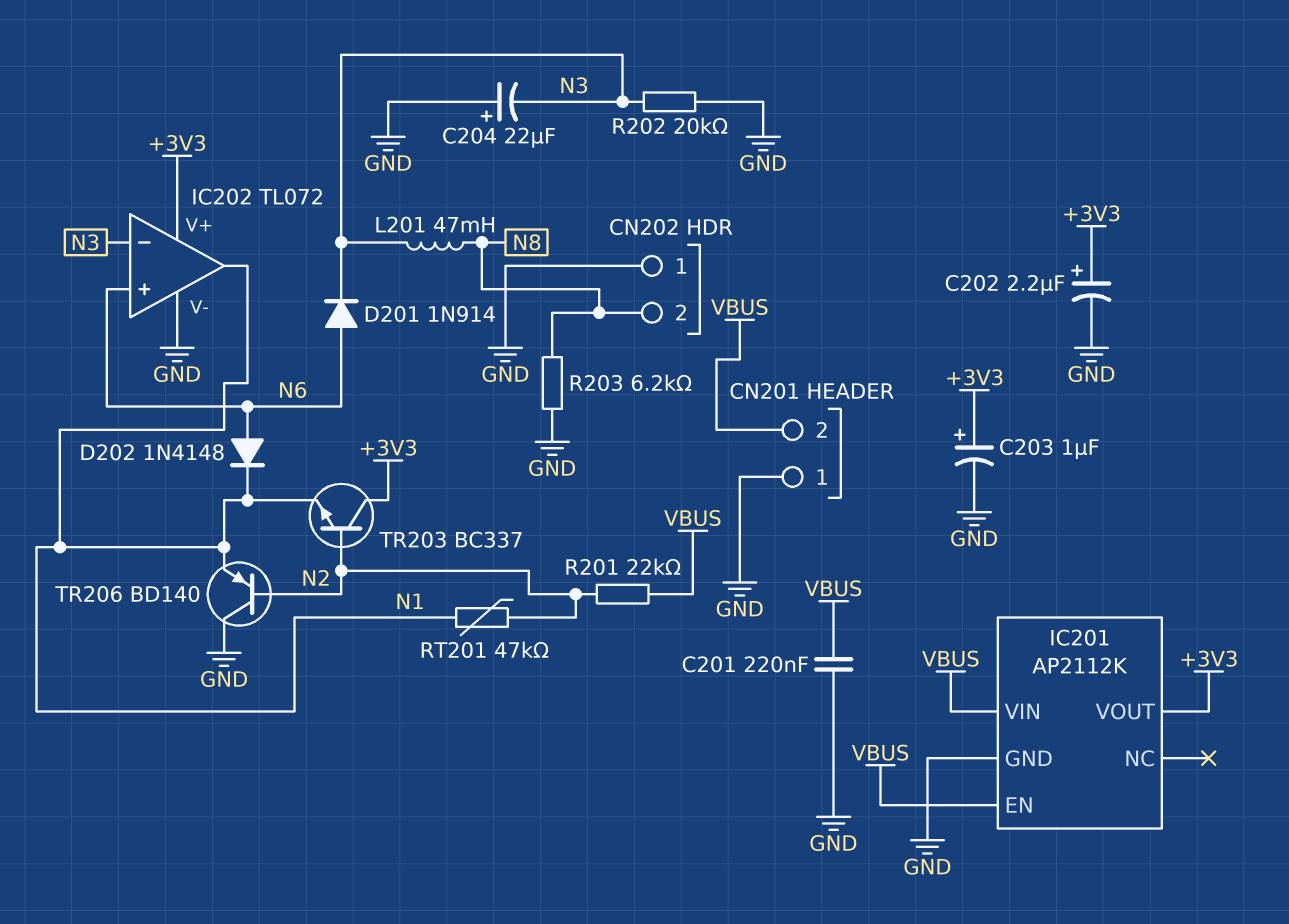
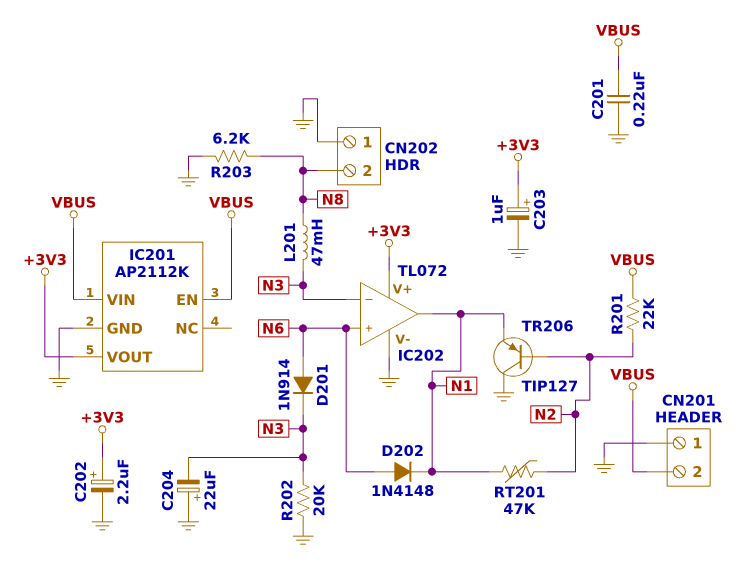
TR203: NPN BC337 (B N2, C +3V3, E N1) -> none
TR206: PNP BD140 (B N2, C GND, E N1) -> PNP TIP127 (B N2, C GND, E N1)

